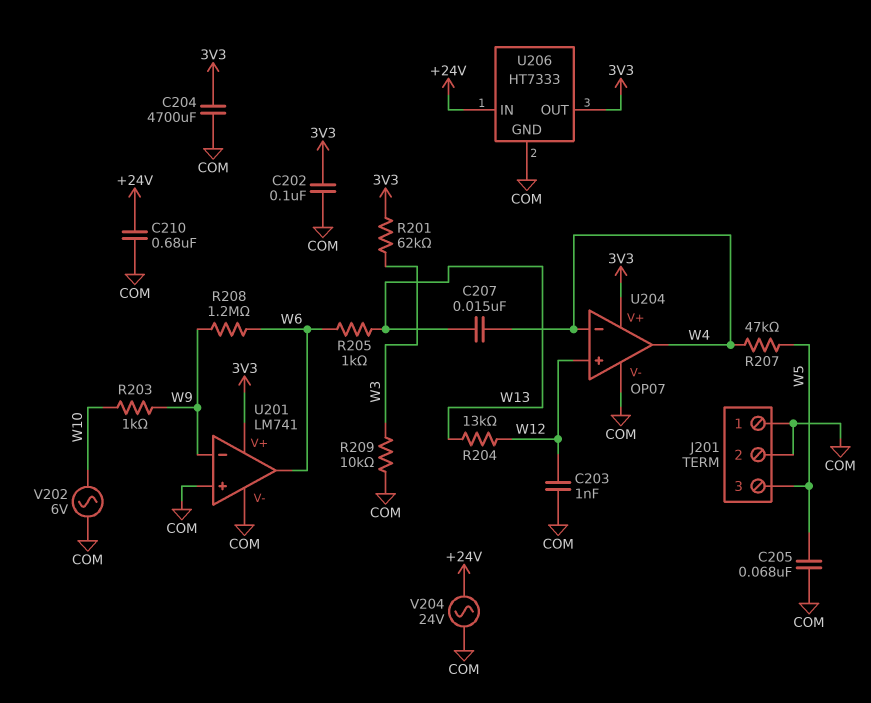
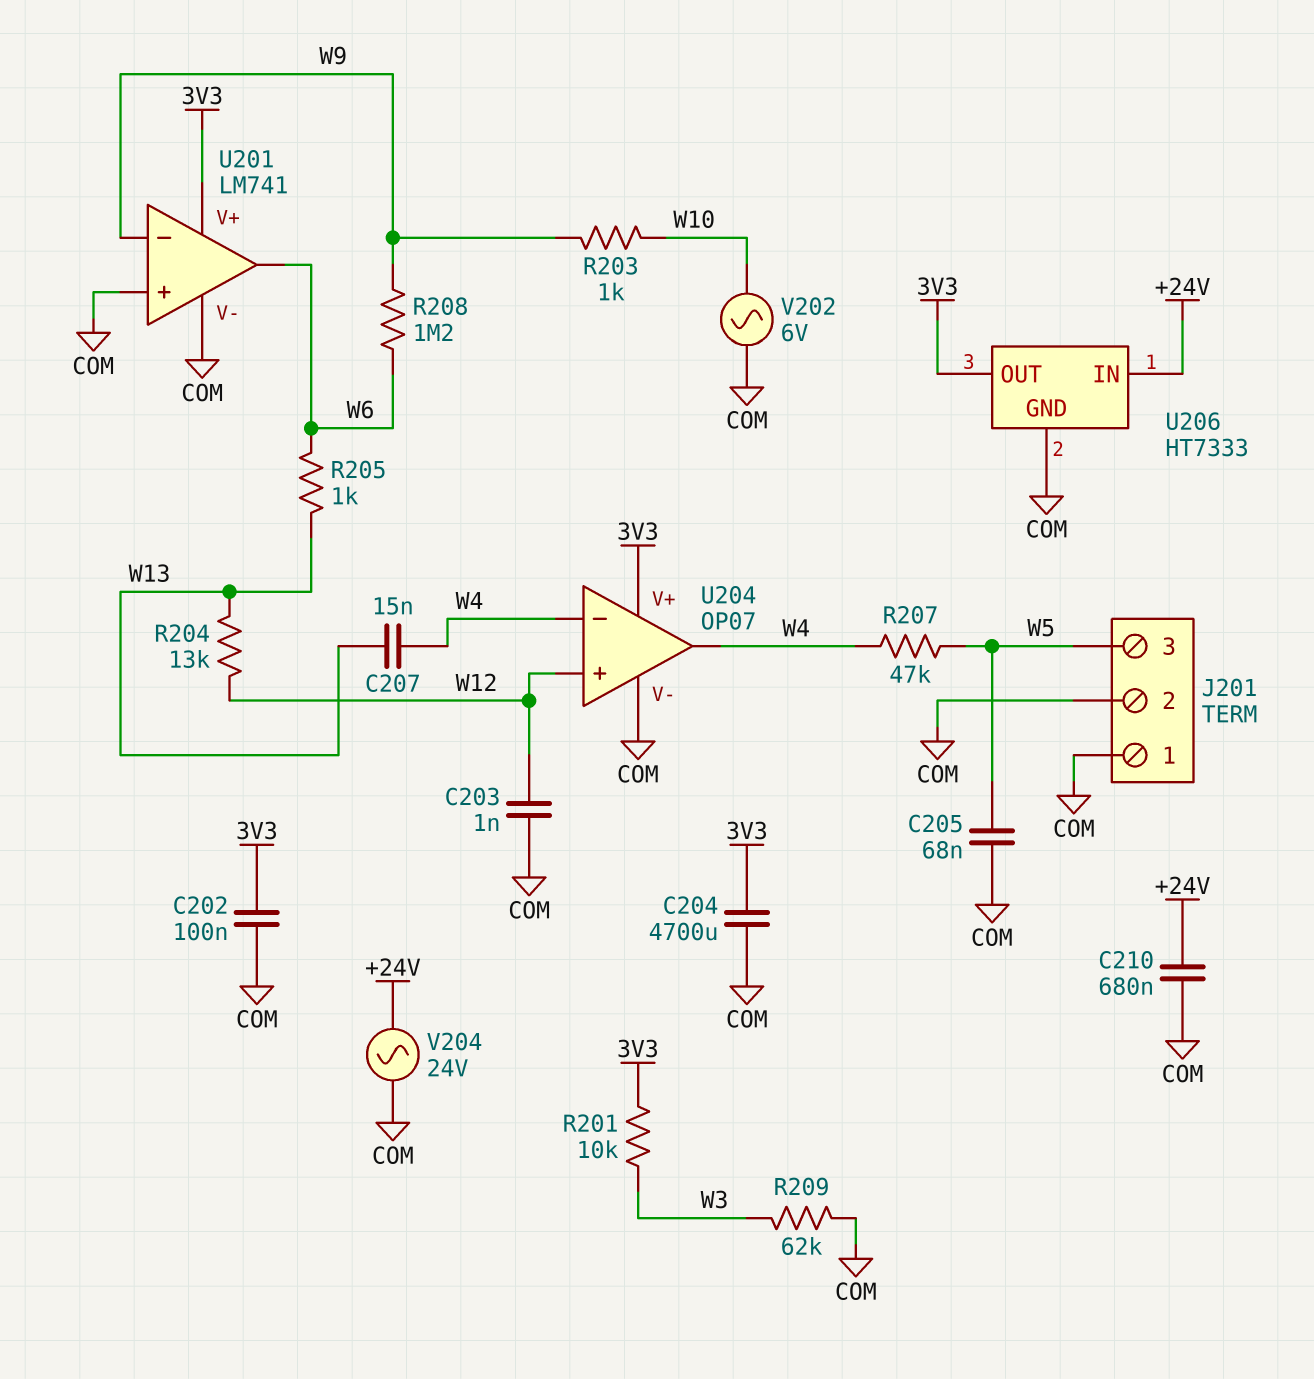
R201: 62k (3V3, W3) -> 10k (3V3, W3)
R209: 10k (COM, W3) -> 62k (COM, W3)

